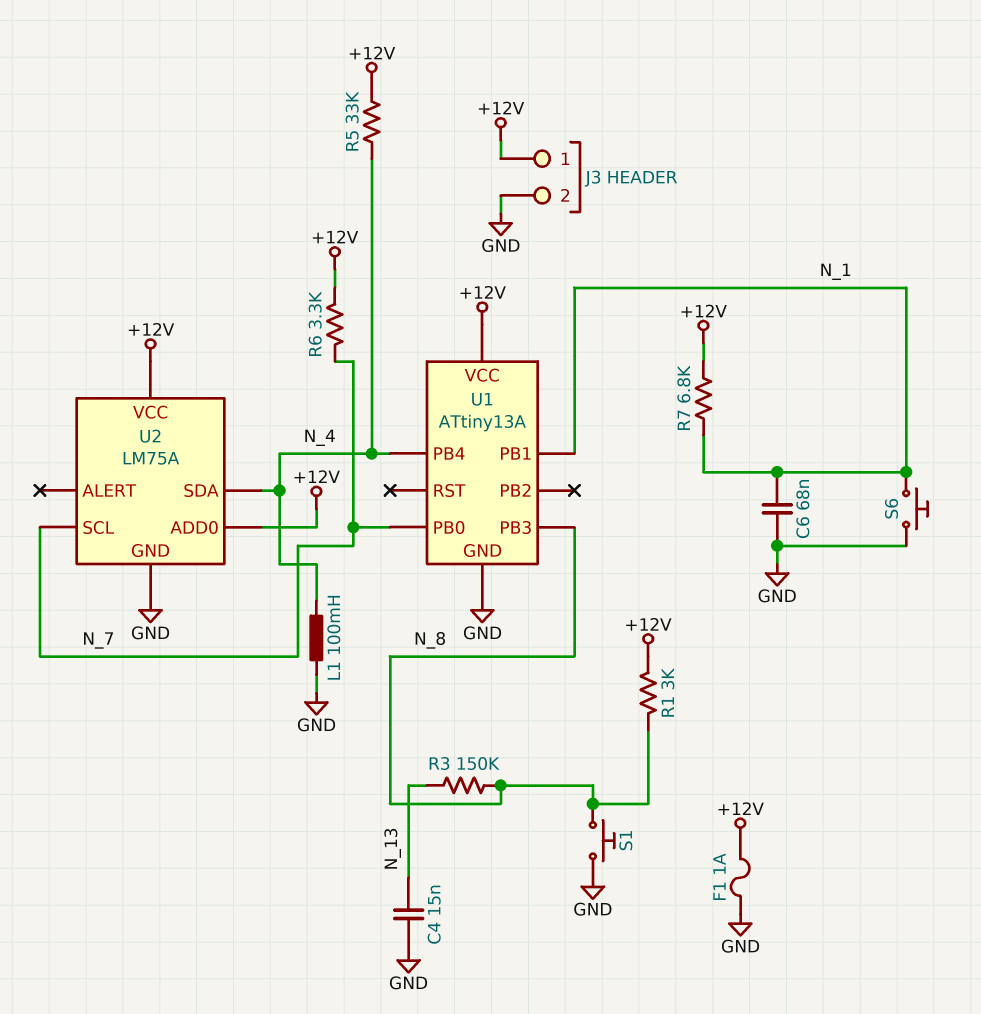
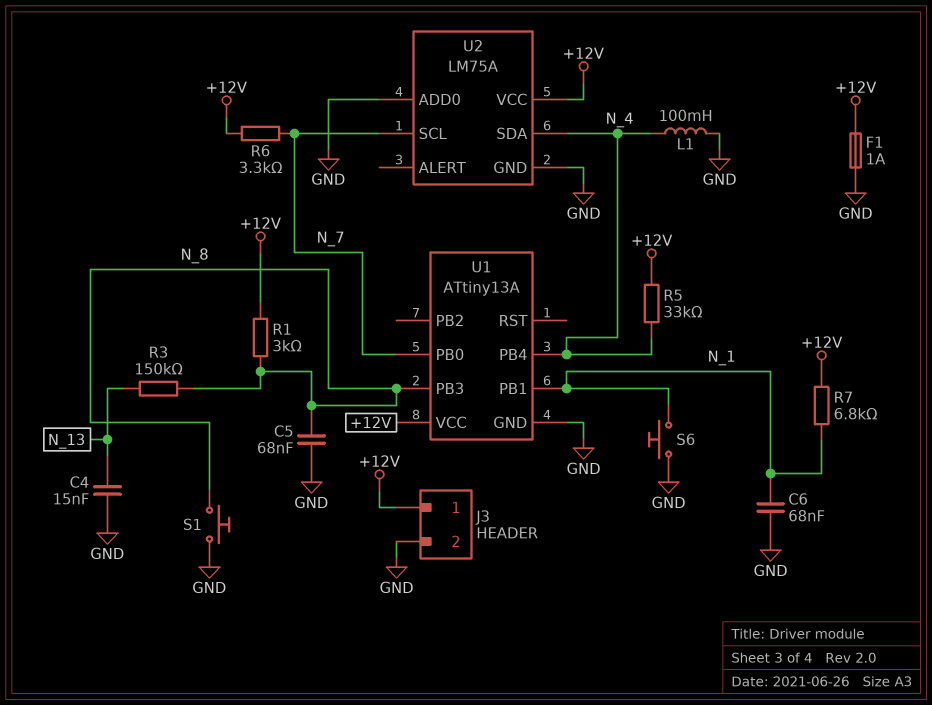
C5: none -> 68nF (GND, N_8)
U2 pin ADD0: +12V -> GND

